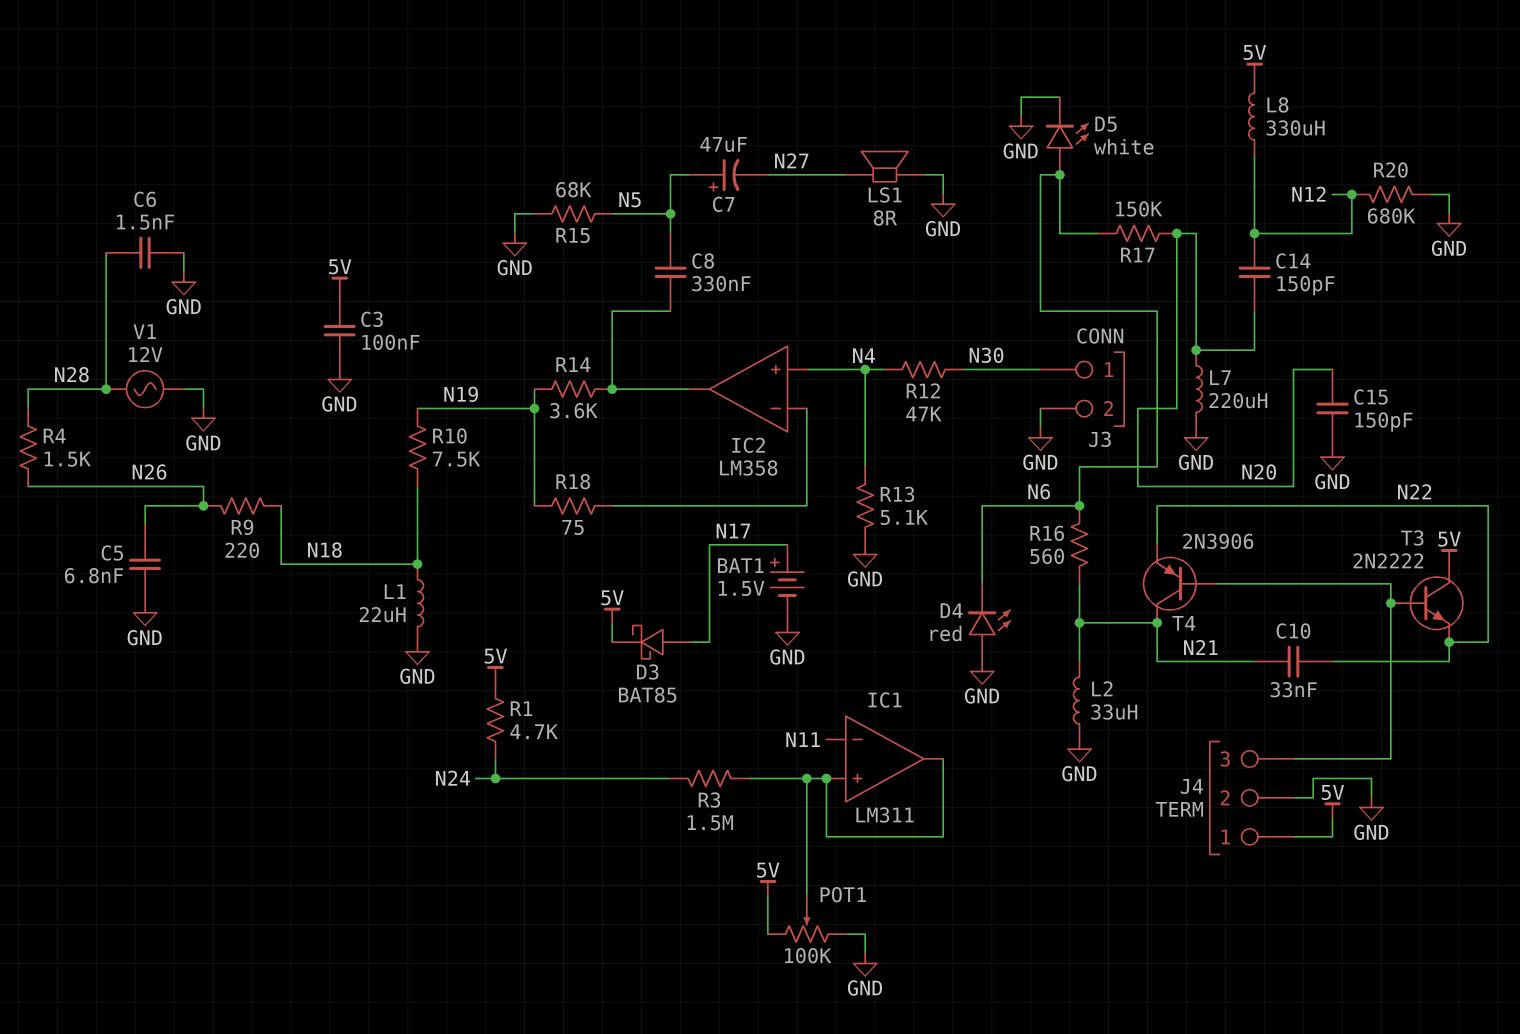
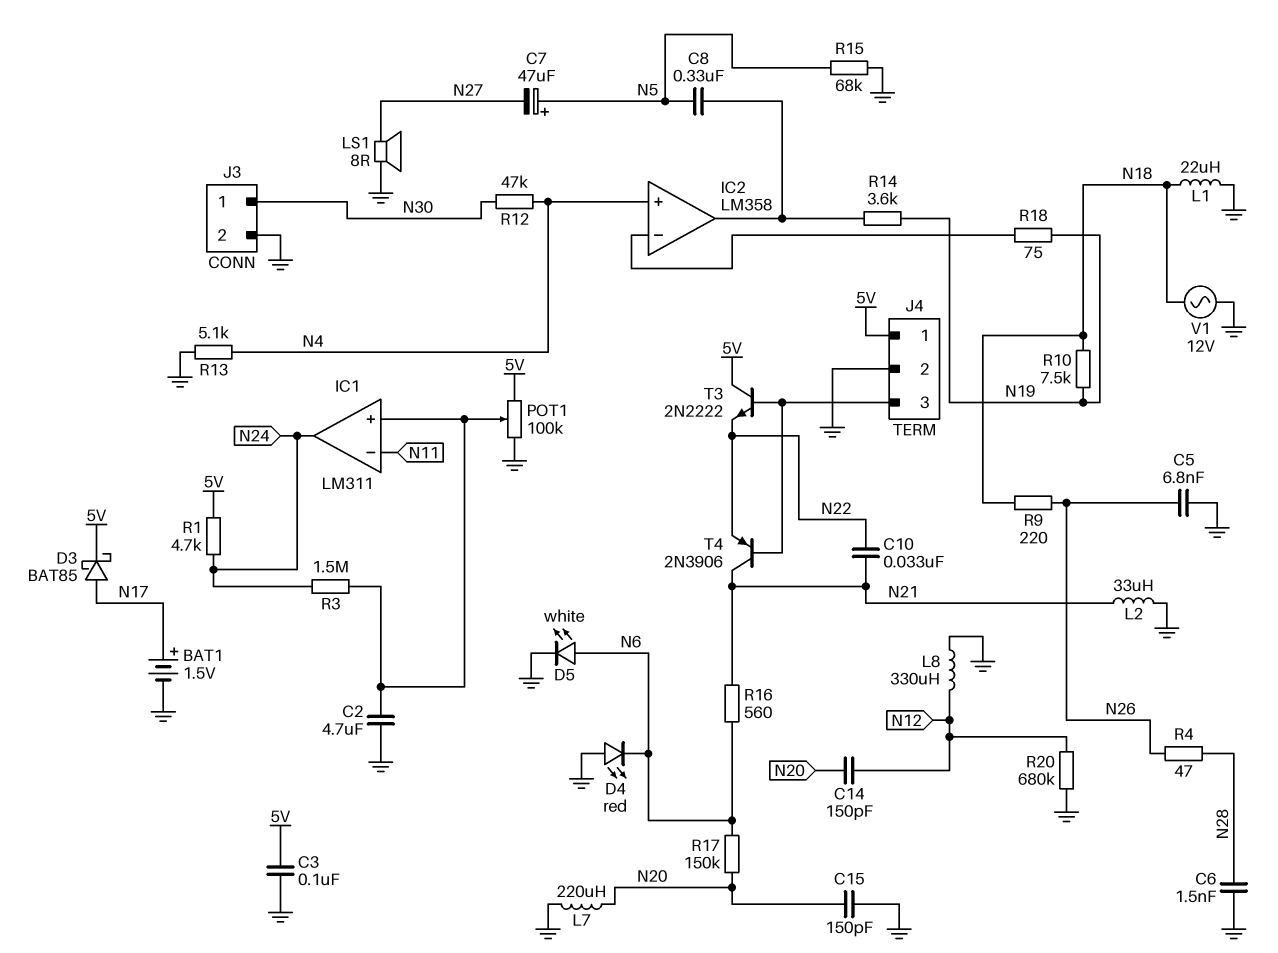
C2: none -> 4.7uF (GND, IC1/in+)
IC1 pin out: IC1/in+ -> N24
L8: 330uH (5V, N12) -> 330uH (GND, N12)
R4: 1.5k (N26, N28) -> 47 (N26, N28)
V1: AC 12V (GND, N28) -> AC 12V (GND, N18)

